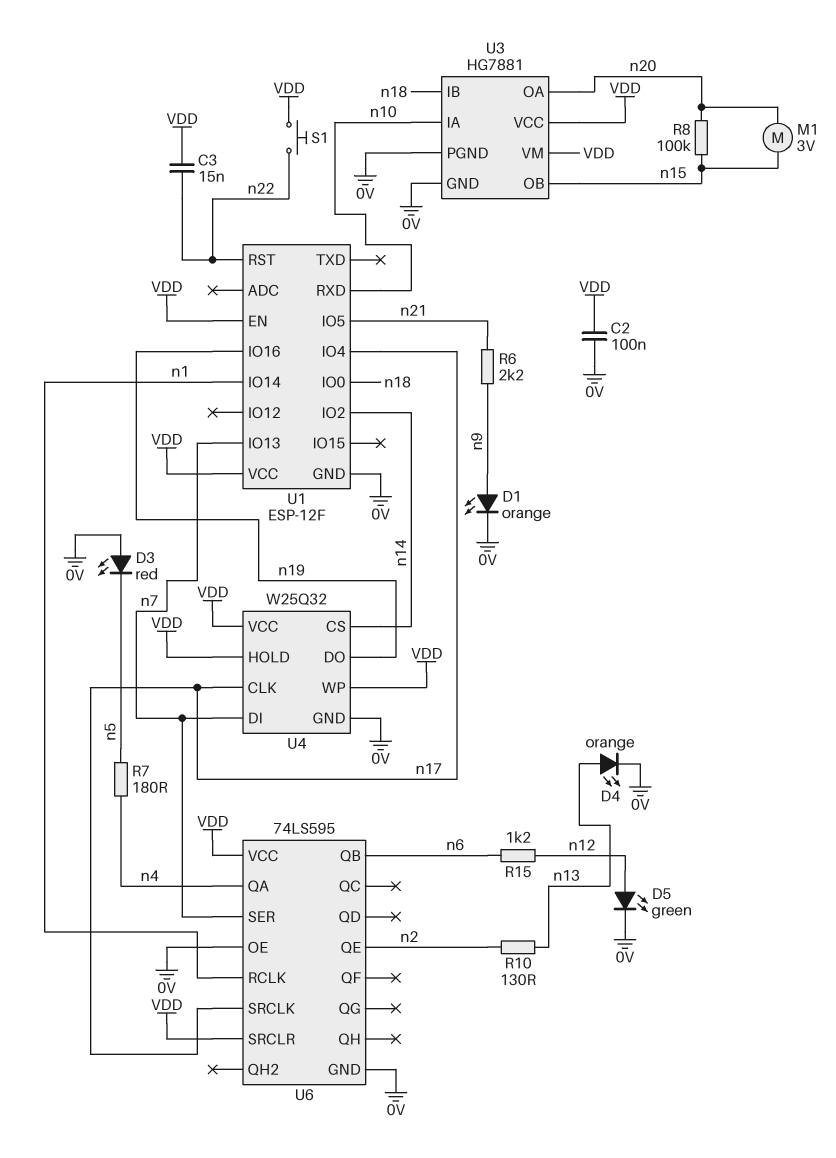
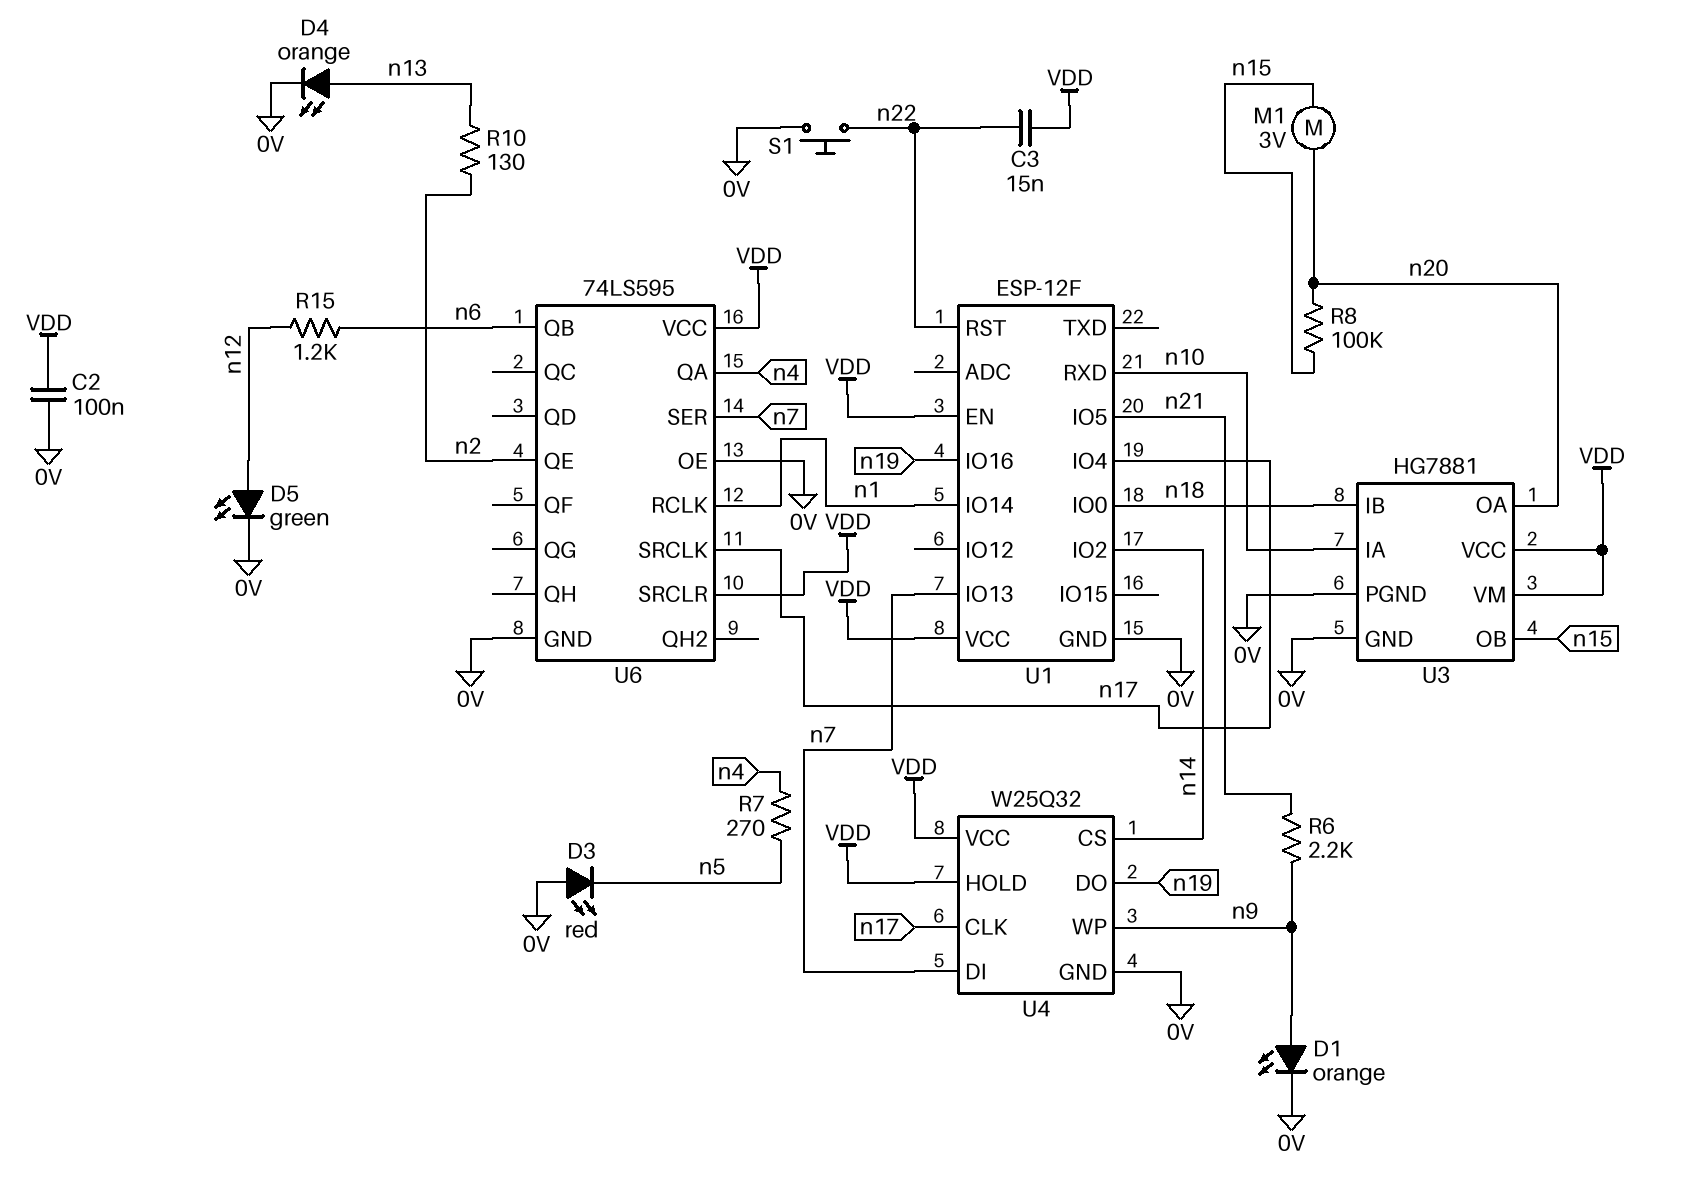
R7: 180 (n4, n5) -> 270 (n4, n5)
S1: button (VDD, n22) -> button (0V, n22)
U4 pin WP: VDD -> n9

